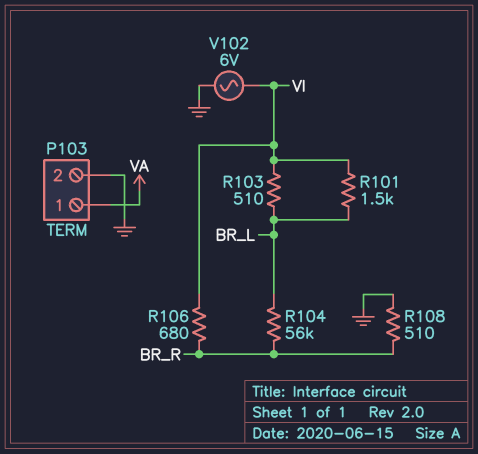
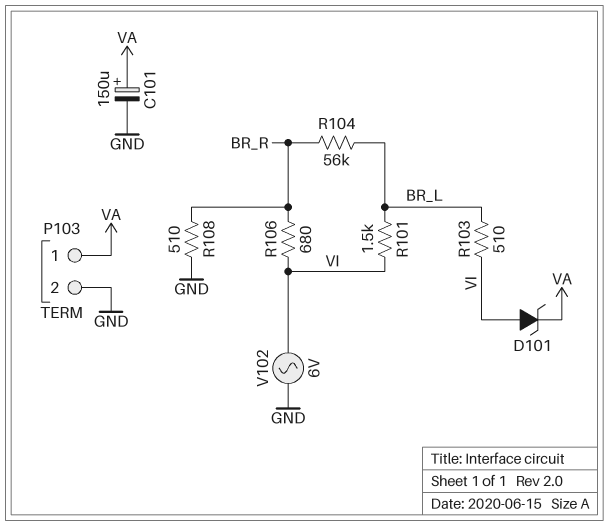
C101: none -> 150uF (plus VA, minus GND)
D101: none -> zener (A VI, K VA)

